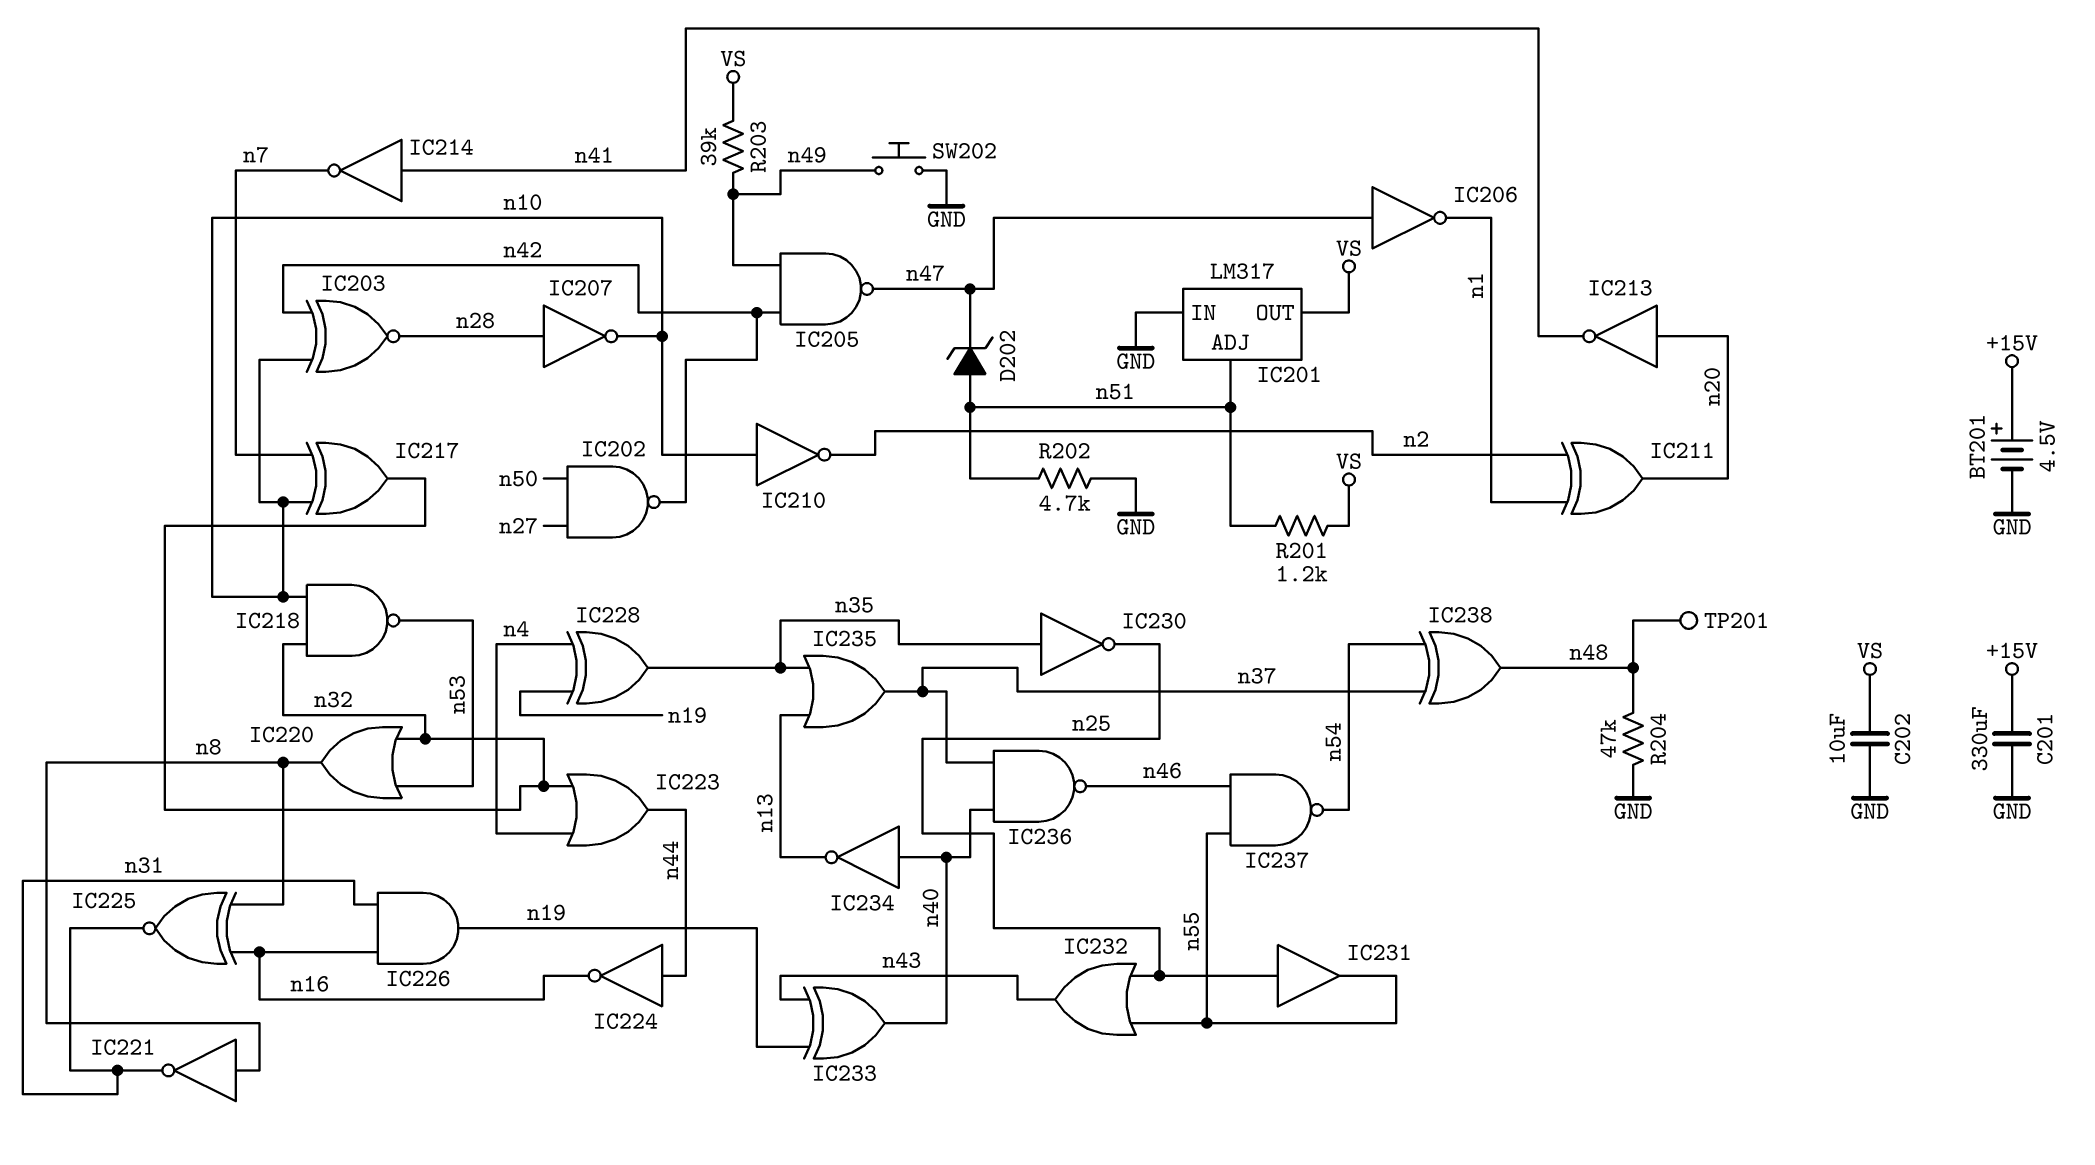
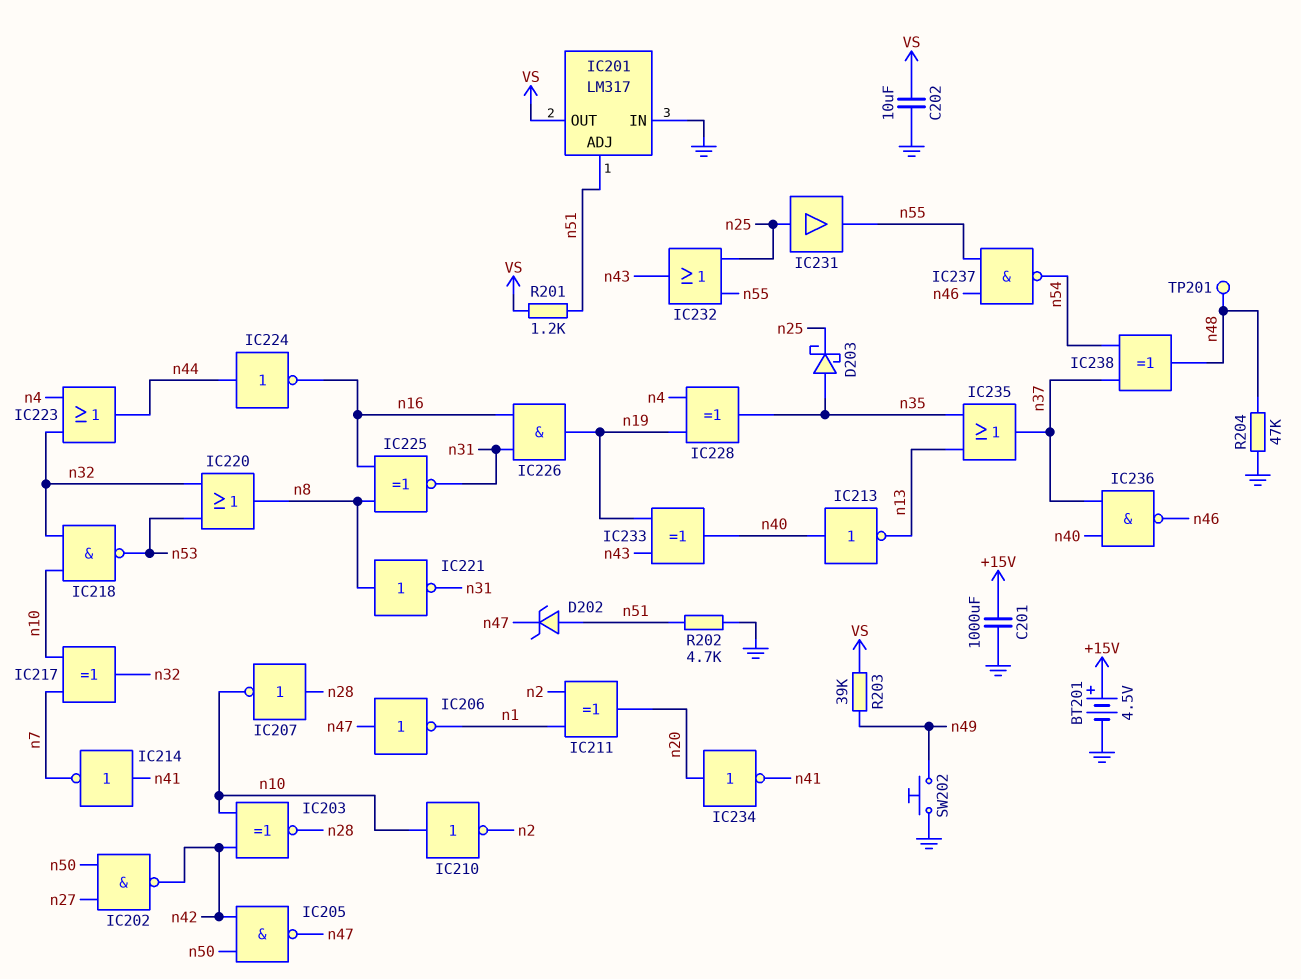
C201: 330uF (+15V, GND) -> 1000uF (+15V, GND)
D203: none -> schottky (A n35, K n25)
IC205: NAND (in n42, in n49, out n47) -> NAND (in n42, in n50, out n47)
IC213: NOT (in n20, out n41) -> NOT (in n40, out n13)
IC230: NOT (in n35, out n25) -> none
IC234: NOT (in n40, out n13) -> NOT (in n20, out n41)

